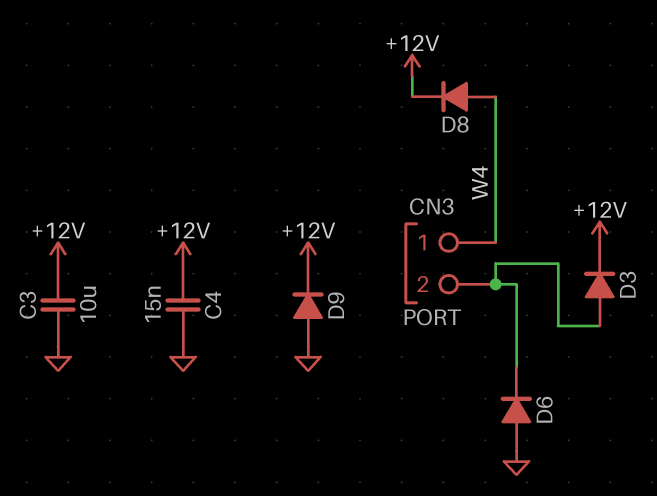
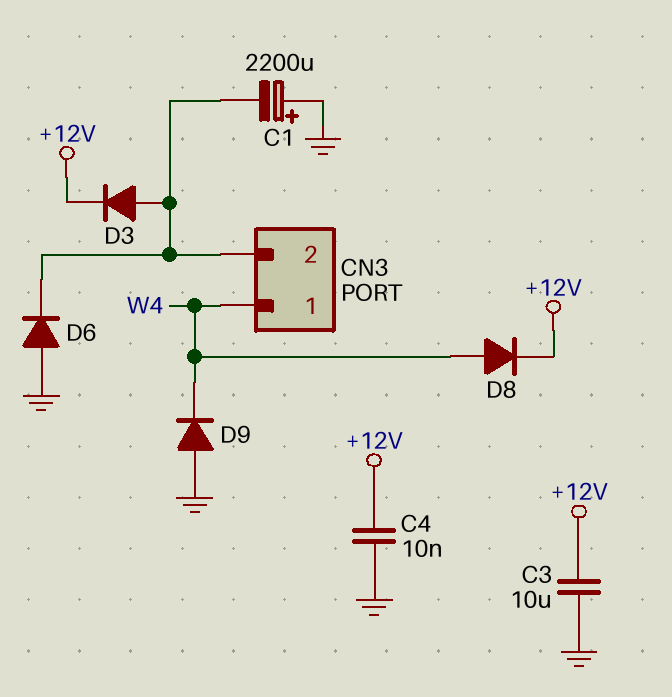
C1: none -> 2200uF (plus GND, minus CN3/2)
C4: 15nF (+12V, GND) -> 10nF (+12V, GND)
D9: diode (A GND, K +12V) -> diode (A GND, K W4)

